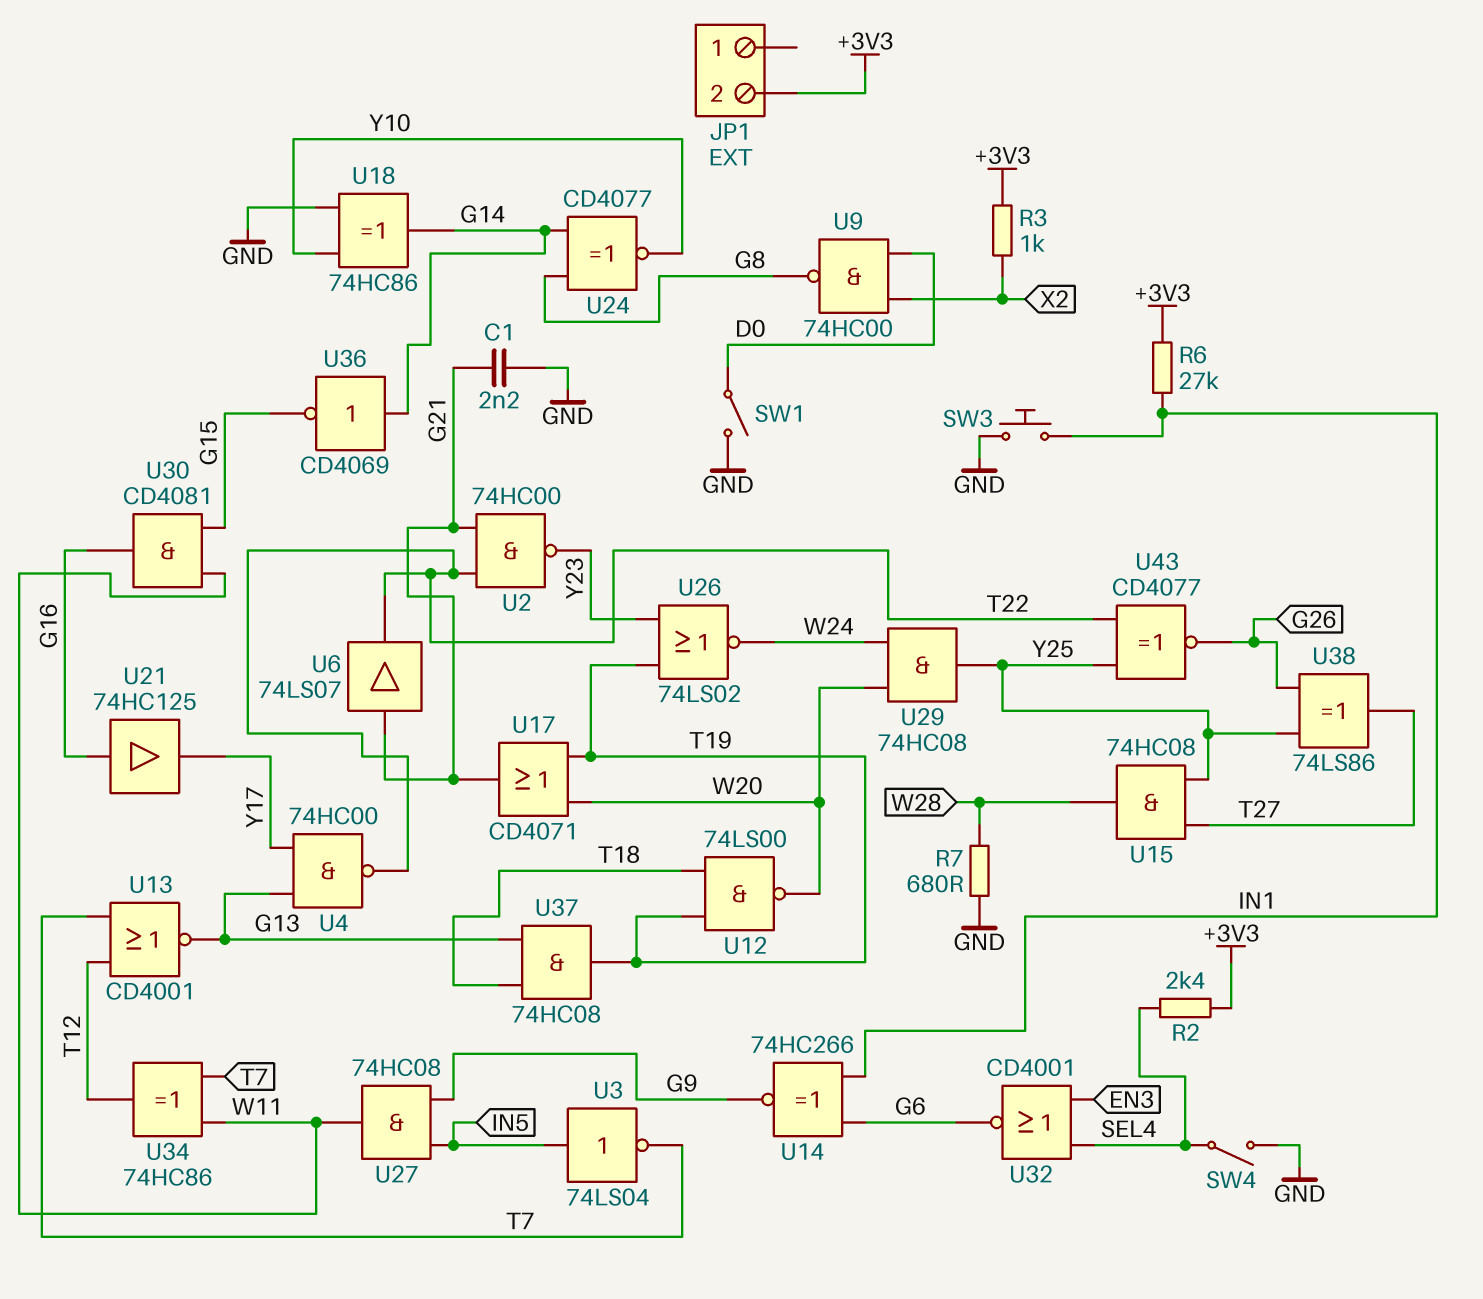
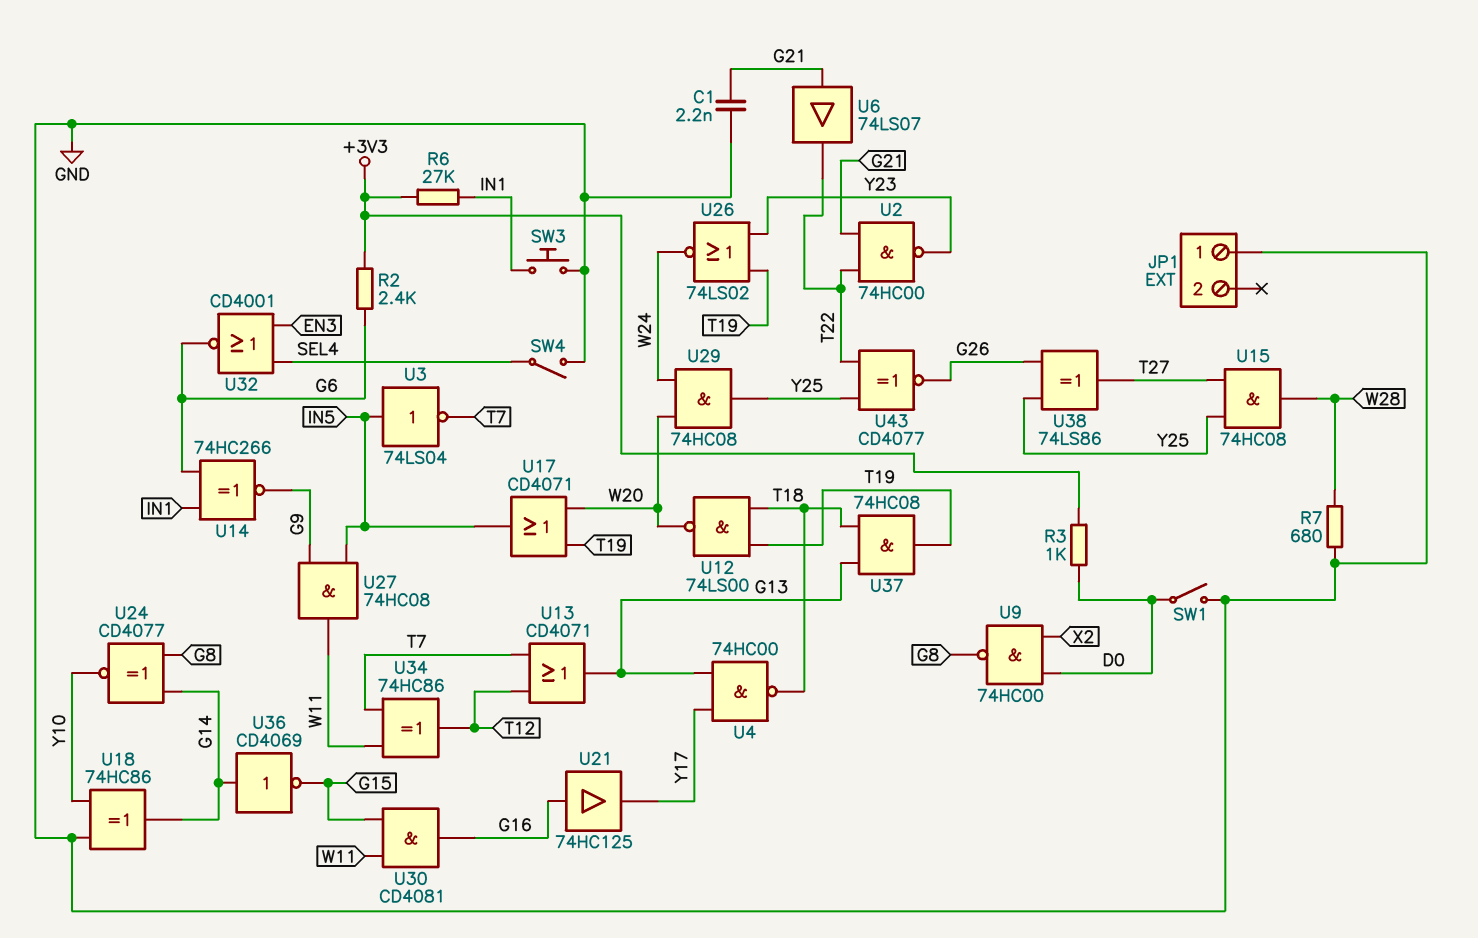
JP1 pin 1: none -> GND
JP1 pin 2: +3V3 -> none
R2: 2.4k (+3V3, SEL4) -> 2.4k (+3V3, G6)
R3: 1k (+3V3, X2) -> 1k (+3V3, D0)
U4: NAND 74HC00 (in G13, in Y17, out T22) -> NAND 74HC00 (in G13, in Y17, out T18)
U13: NOR CD4001 (in T7, in T12, out G13) -> OR CD4071 (in T7, in T12, out G13)
U17: OR CD4071 (in T19, in W20, out G21) -> OR CD4071 (in T19, in W20, out IN5)

